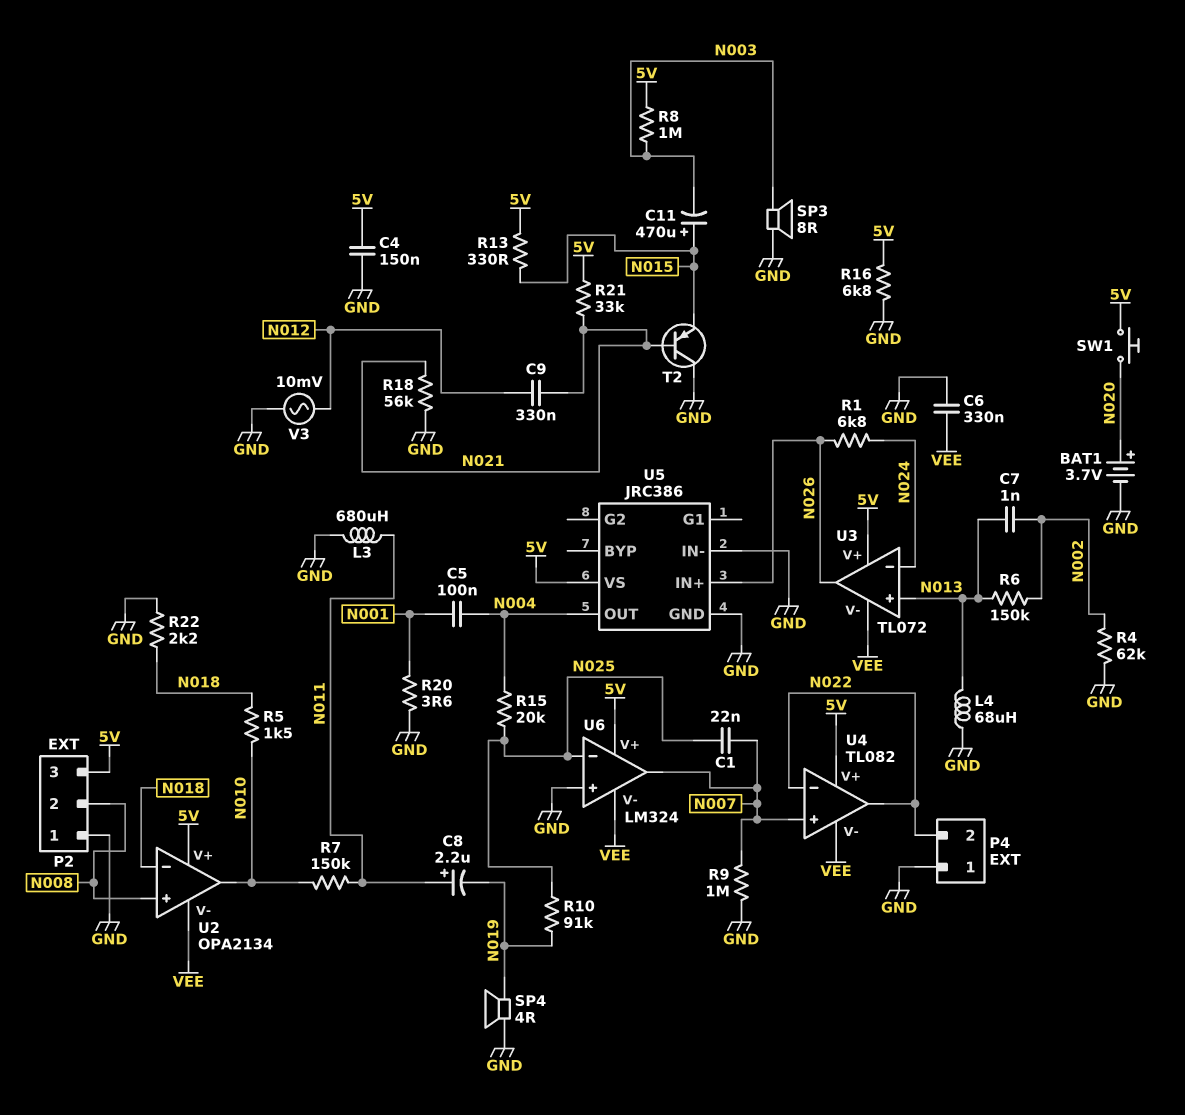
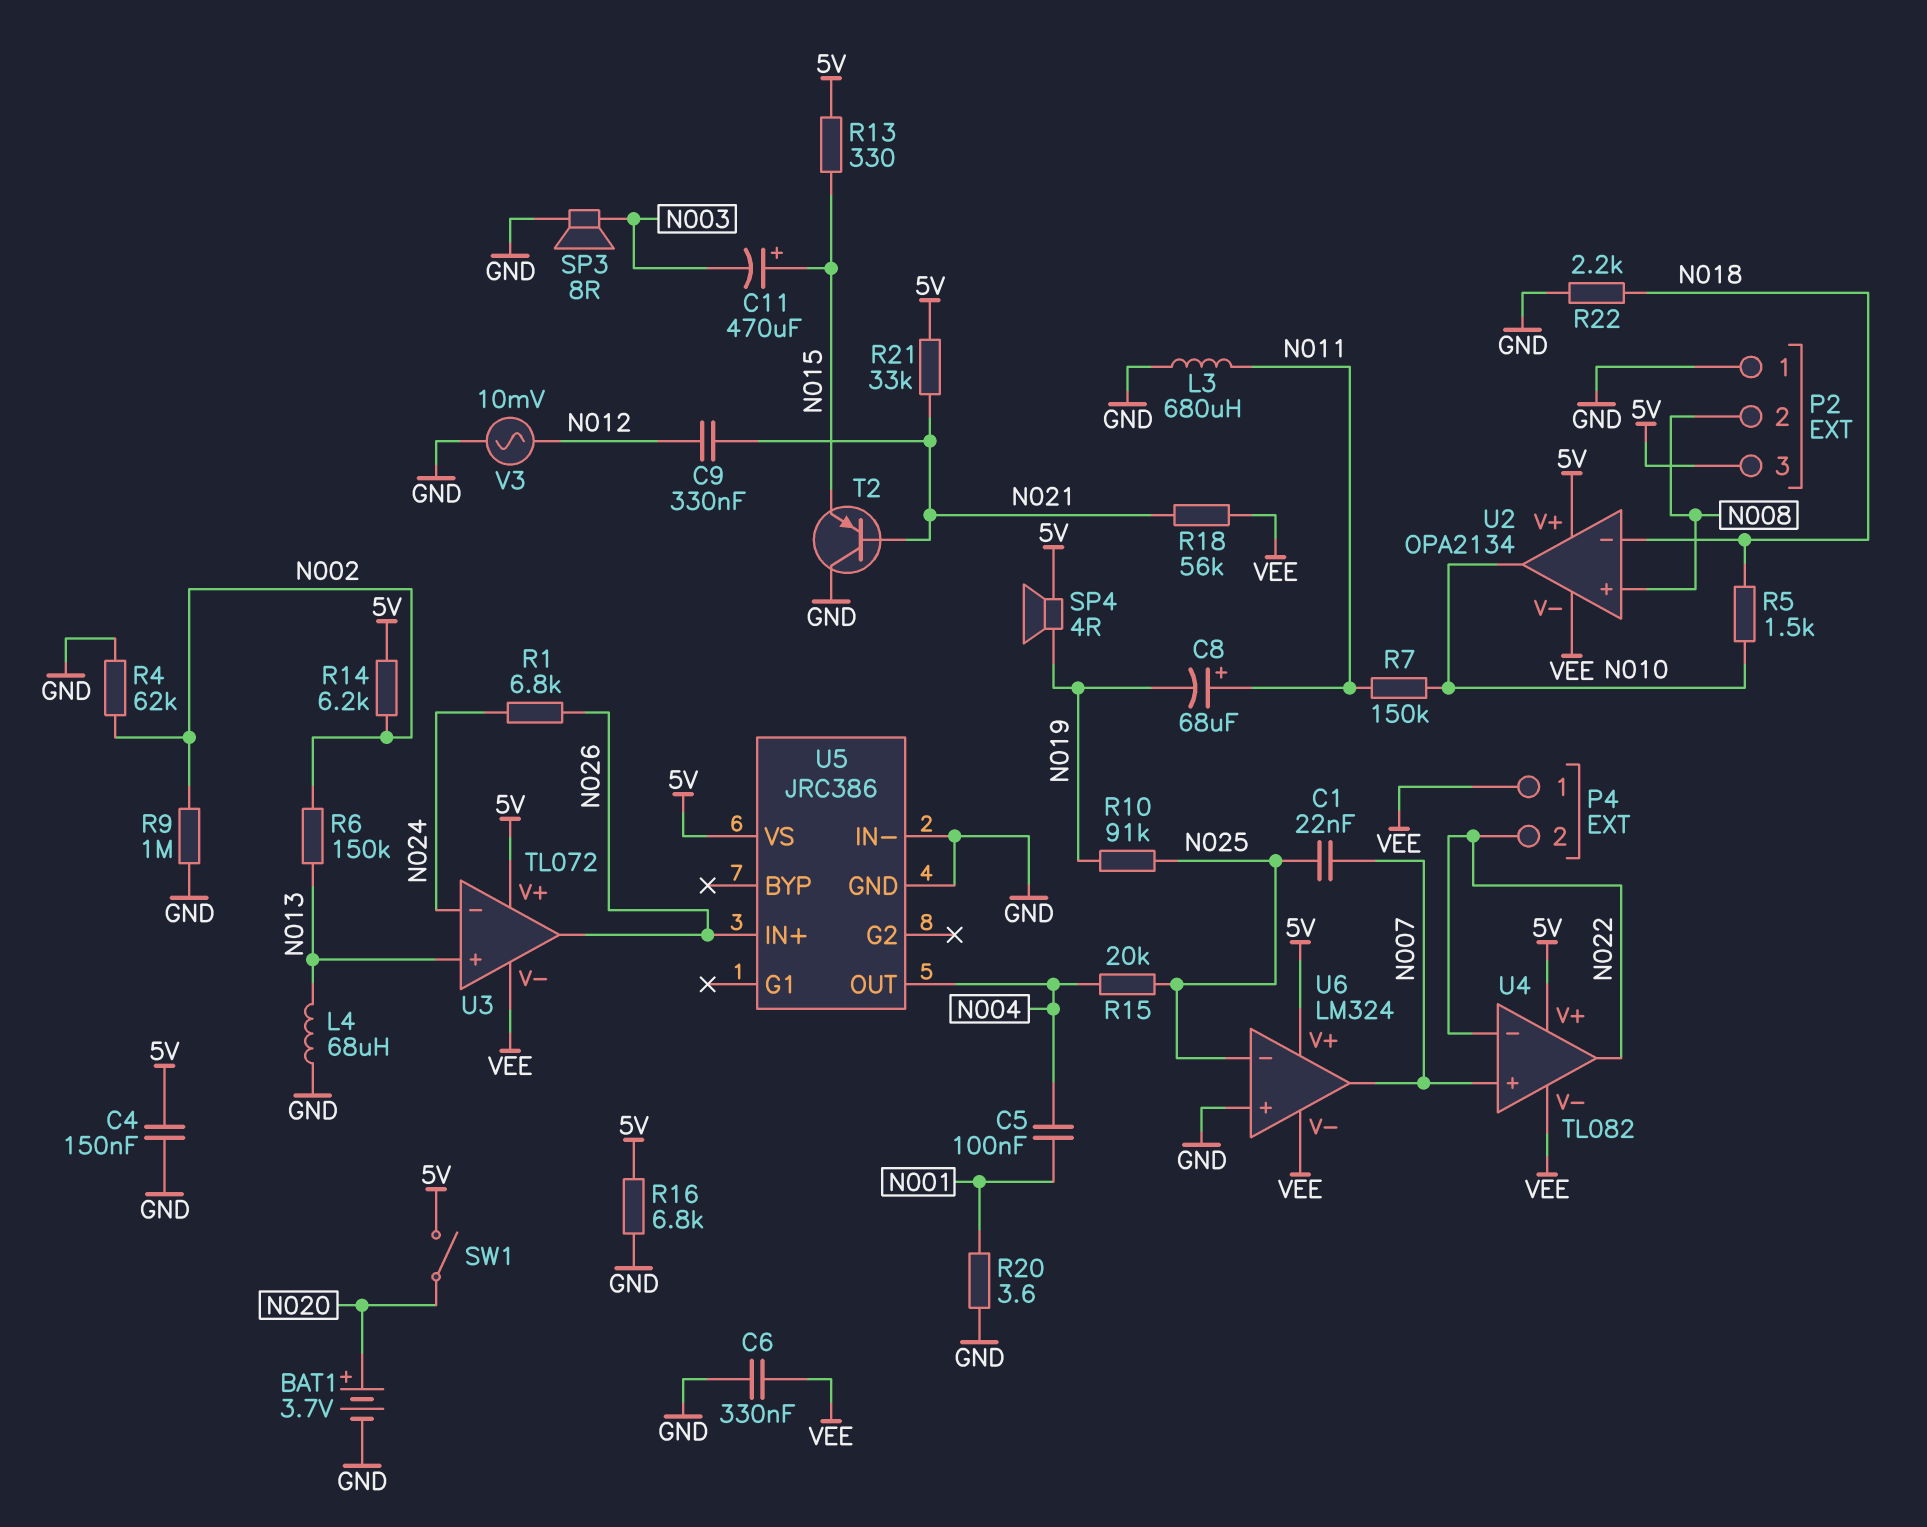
C7: 1nF (N002, N013) -> none
C8: 2.2uF (plus N011, minus N019) -> 68uF (plus N011, minus N019)
P4 pin 1: GND -> VEE
R8: 1M (5V, N003) -> none
R9: 1M (GND, N007) -> 1M (GND, N002)
R14: none -> 6.2k (5V, N002)
R18: 56k (GND, N021) -> 56k (N021, VEE)
SP4: speaker 4R (GND, N019) -> speaker 4R (5V, N019)
SW1: button (5V, N020) -> switch (5V, N020)

